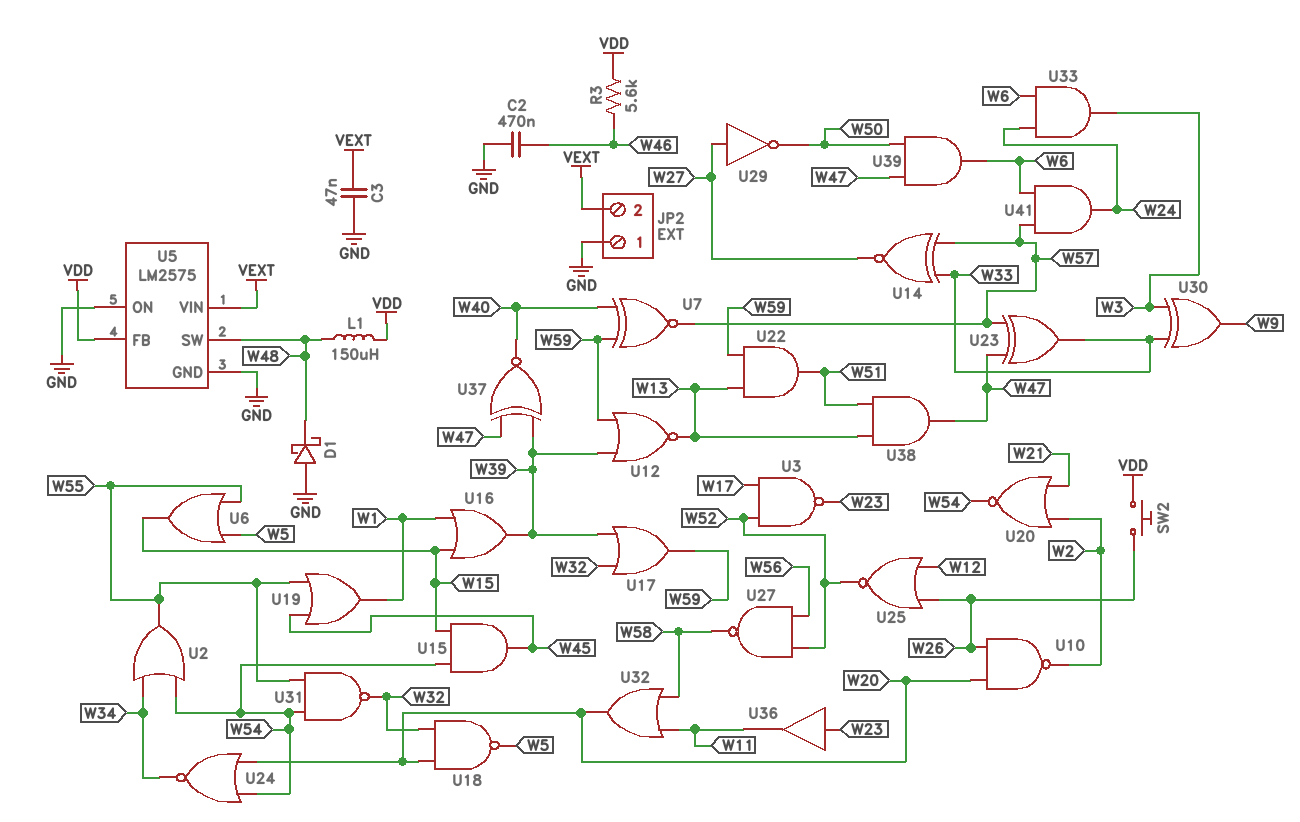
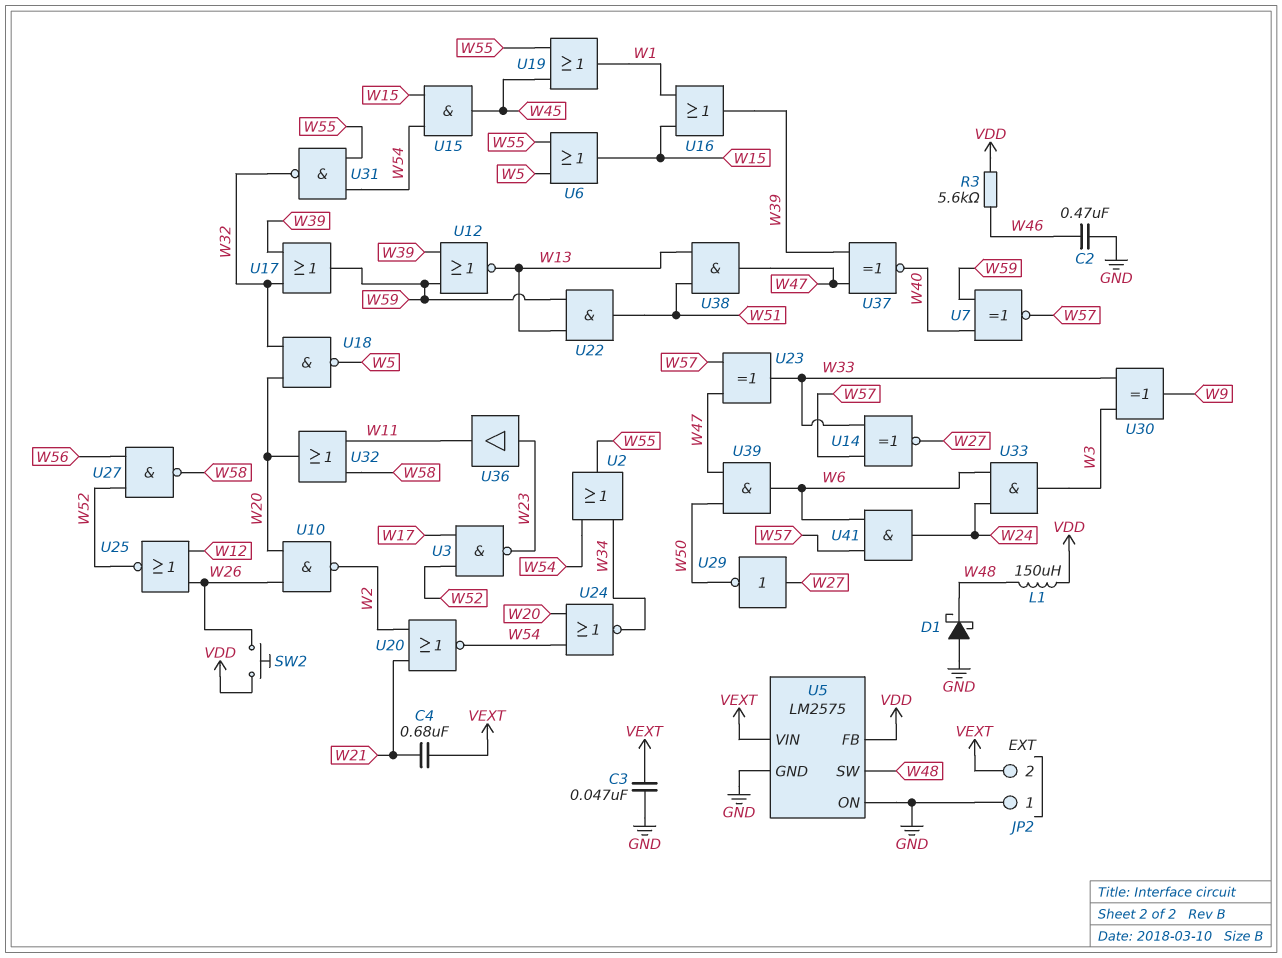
C4: none -> 680nF (VEXT, W21)

